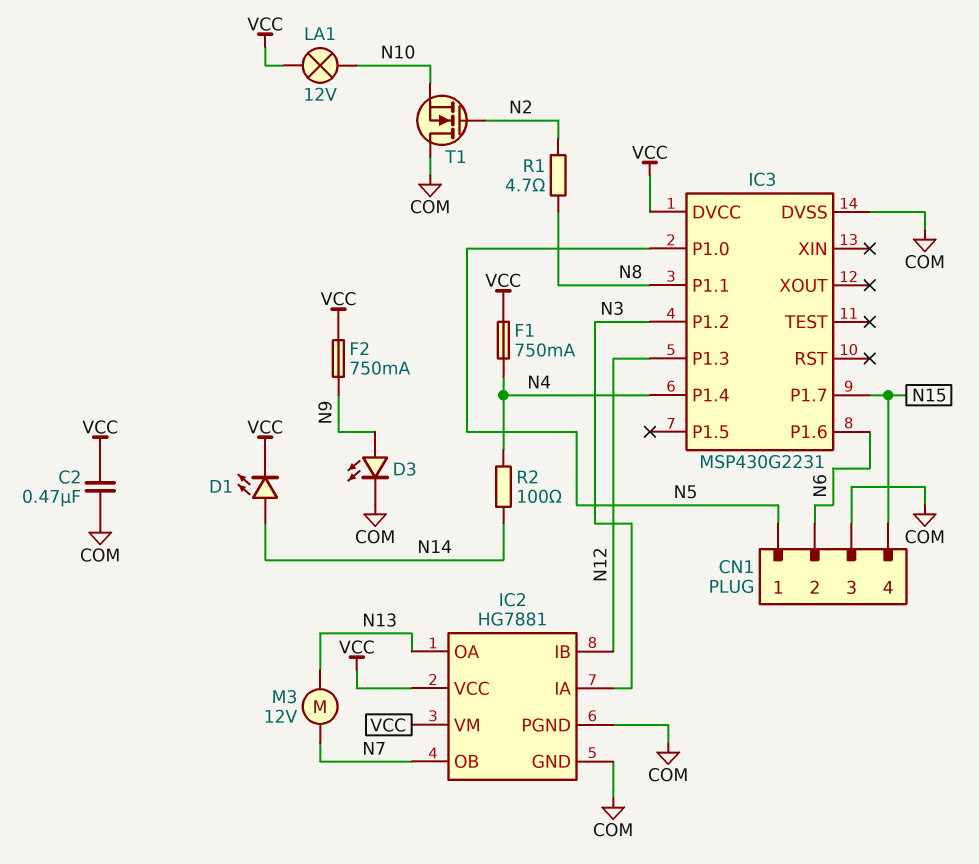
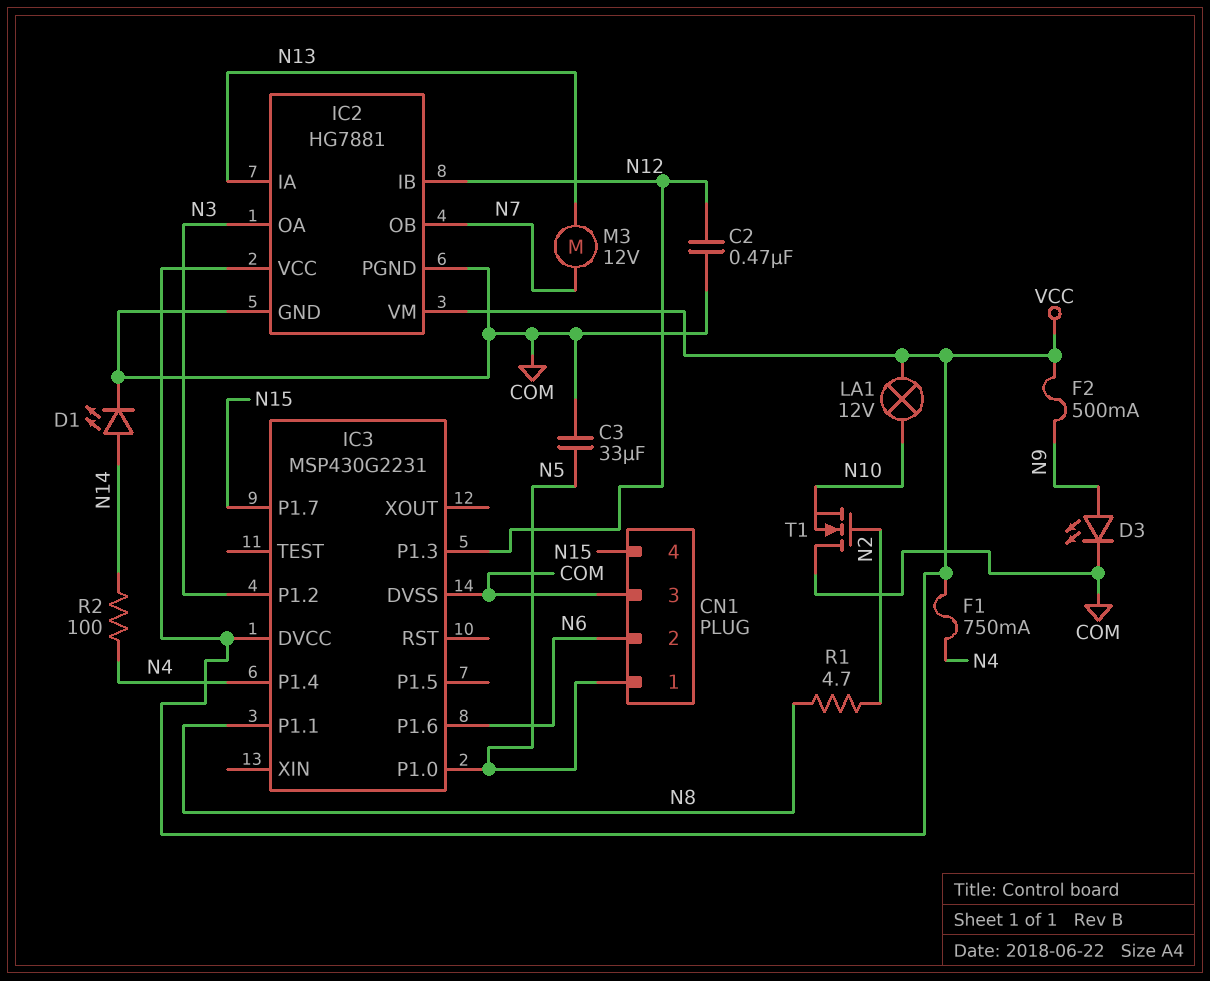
C2: 470nF (COM, VCC) -> 470nF (COM, N12)
C3: none -> 33uF (COM, N5)
D1: LED (A N14, K VCC) -> LED (A N14, K COM)
F2: 750mA (N9, VCC) -> 500mA (N9, VCC)
IC2 pin IA: N3 -> N13
IC2 pin OA: N13 -> N3

